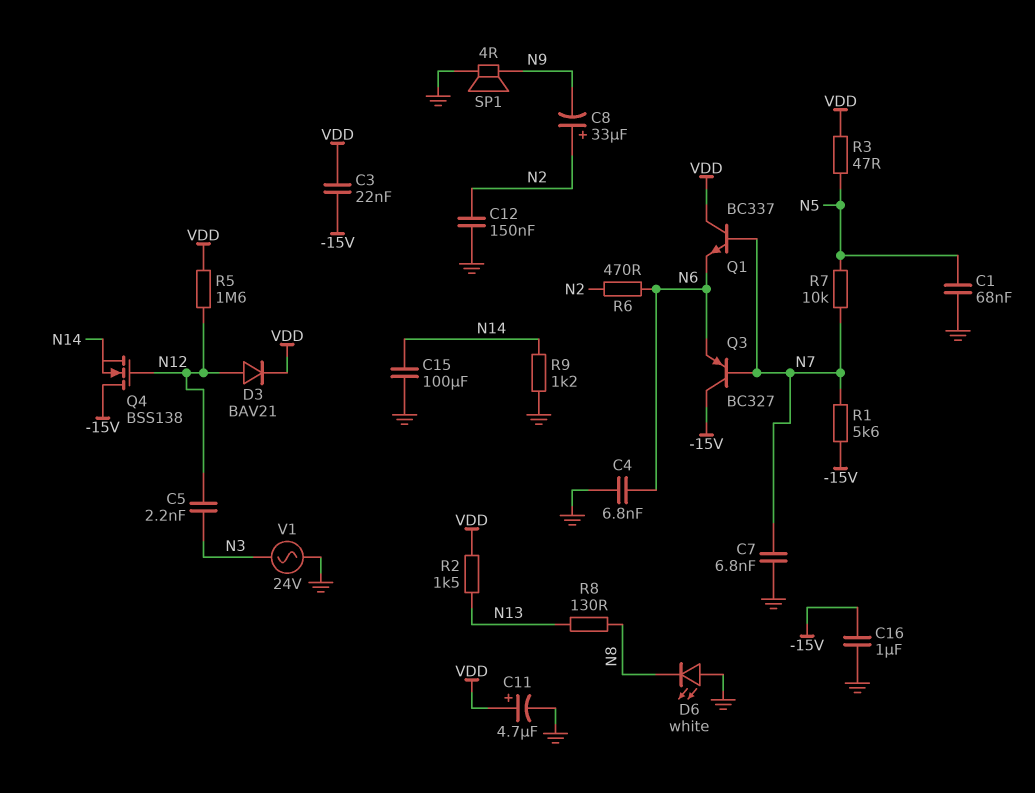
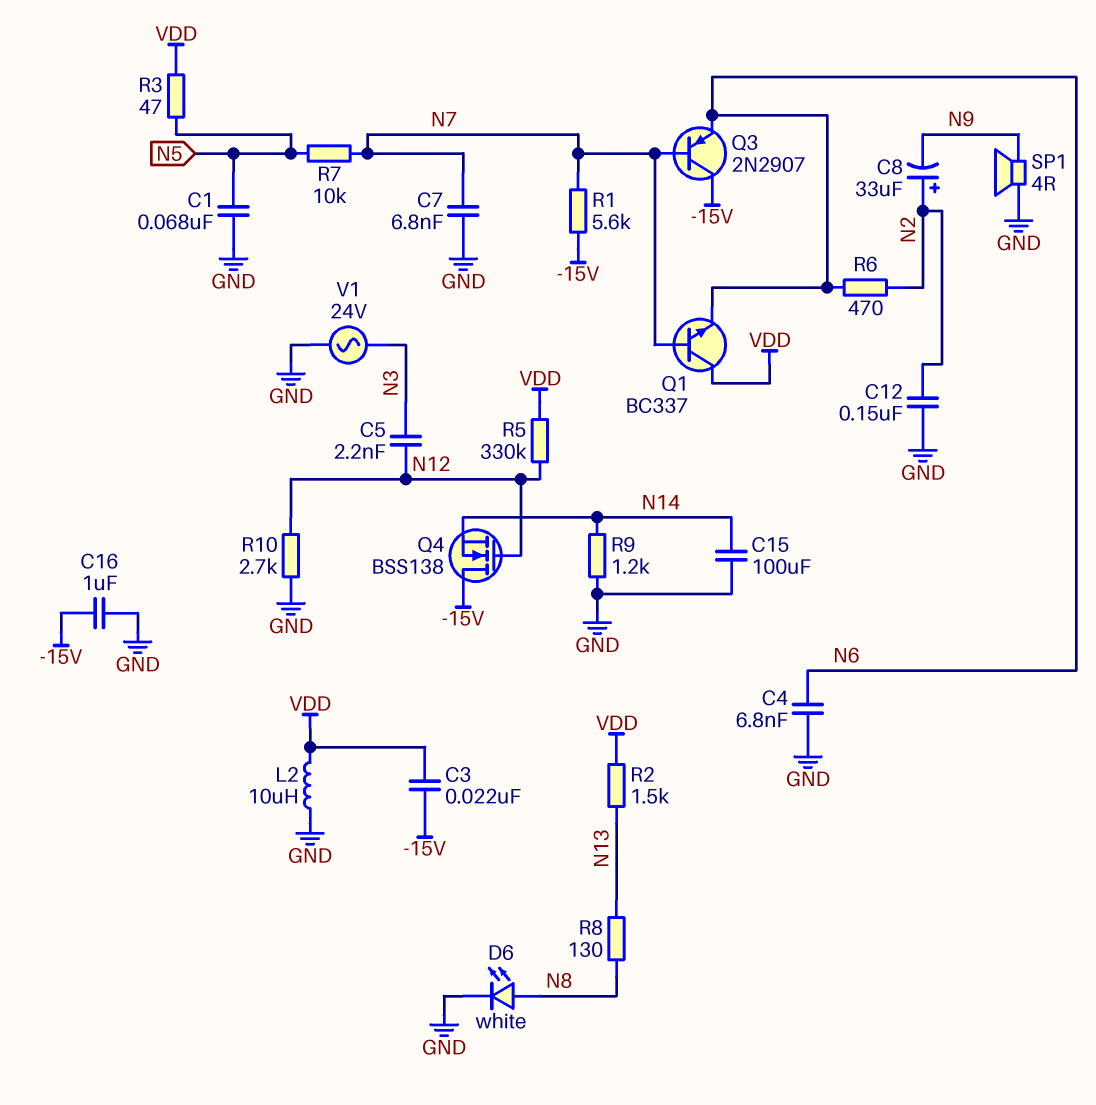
C11: 4.7uF (plus VDD, minus GND) -> none
D3: diode BAV21 (A N12, K VDD) -> none
D6: LED white (A GND, K N8) -> LED white (A N8, K GND)
L2: none -> 10uH (GND, VDD)
Q3: PNP BC327 (B N7, C -15V, E N6) -> PNP 2N2907 (B N7, C -15V, E N6)
R5: 1.6M (N12, VDD) -> 330k (N12, VDD)
R10: none -> 2.7k (GND, N12)

